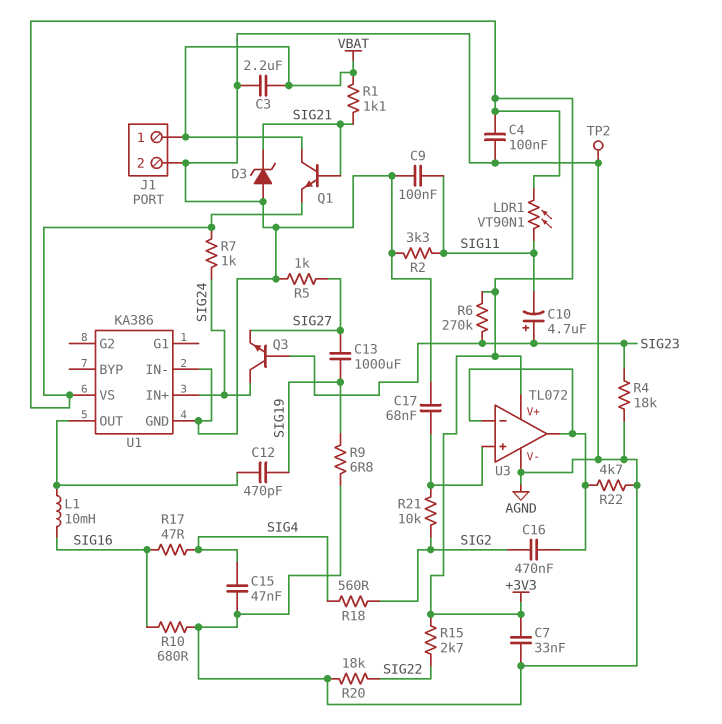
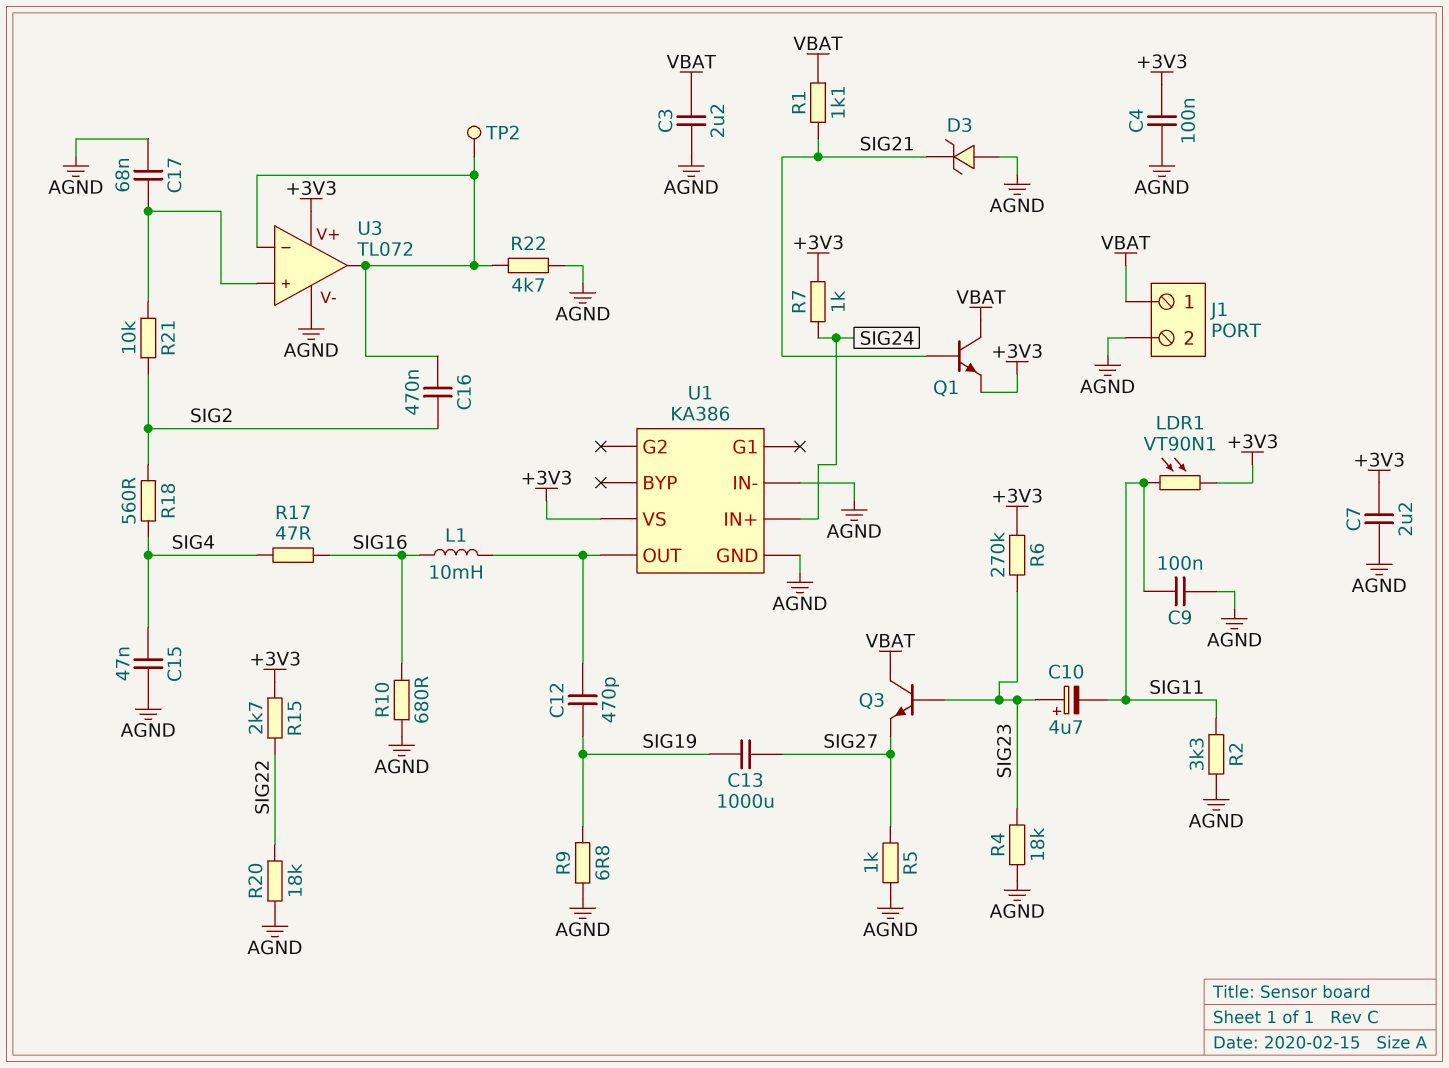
C7: 33nF (+3V3, AGND) -> 2.2uF (+3V3, AGND)
Q3: NPN (B SIG23, C SIG24, E SIG27) -> NPN (B SIG23, C VBAT, E SIG27)
TP2: test point (AGND) -> test point (U3/in-)

